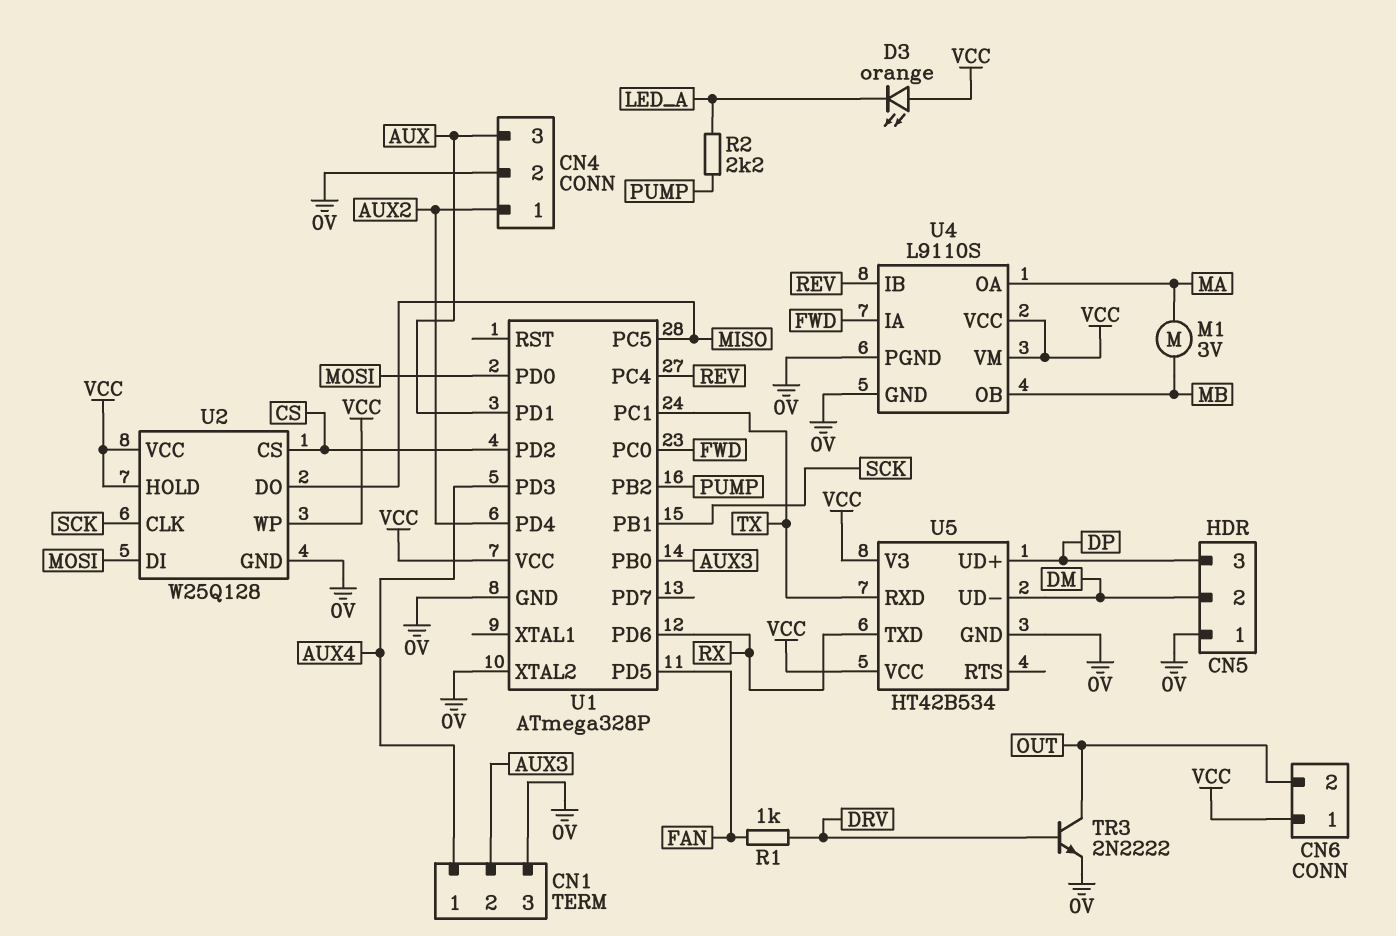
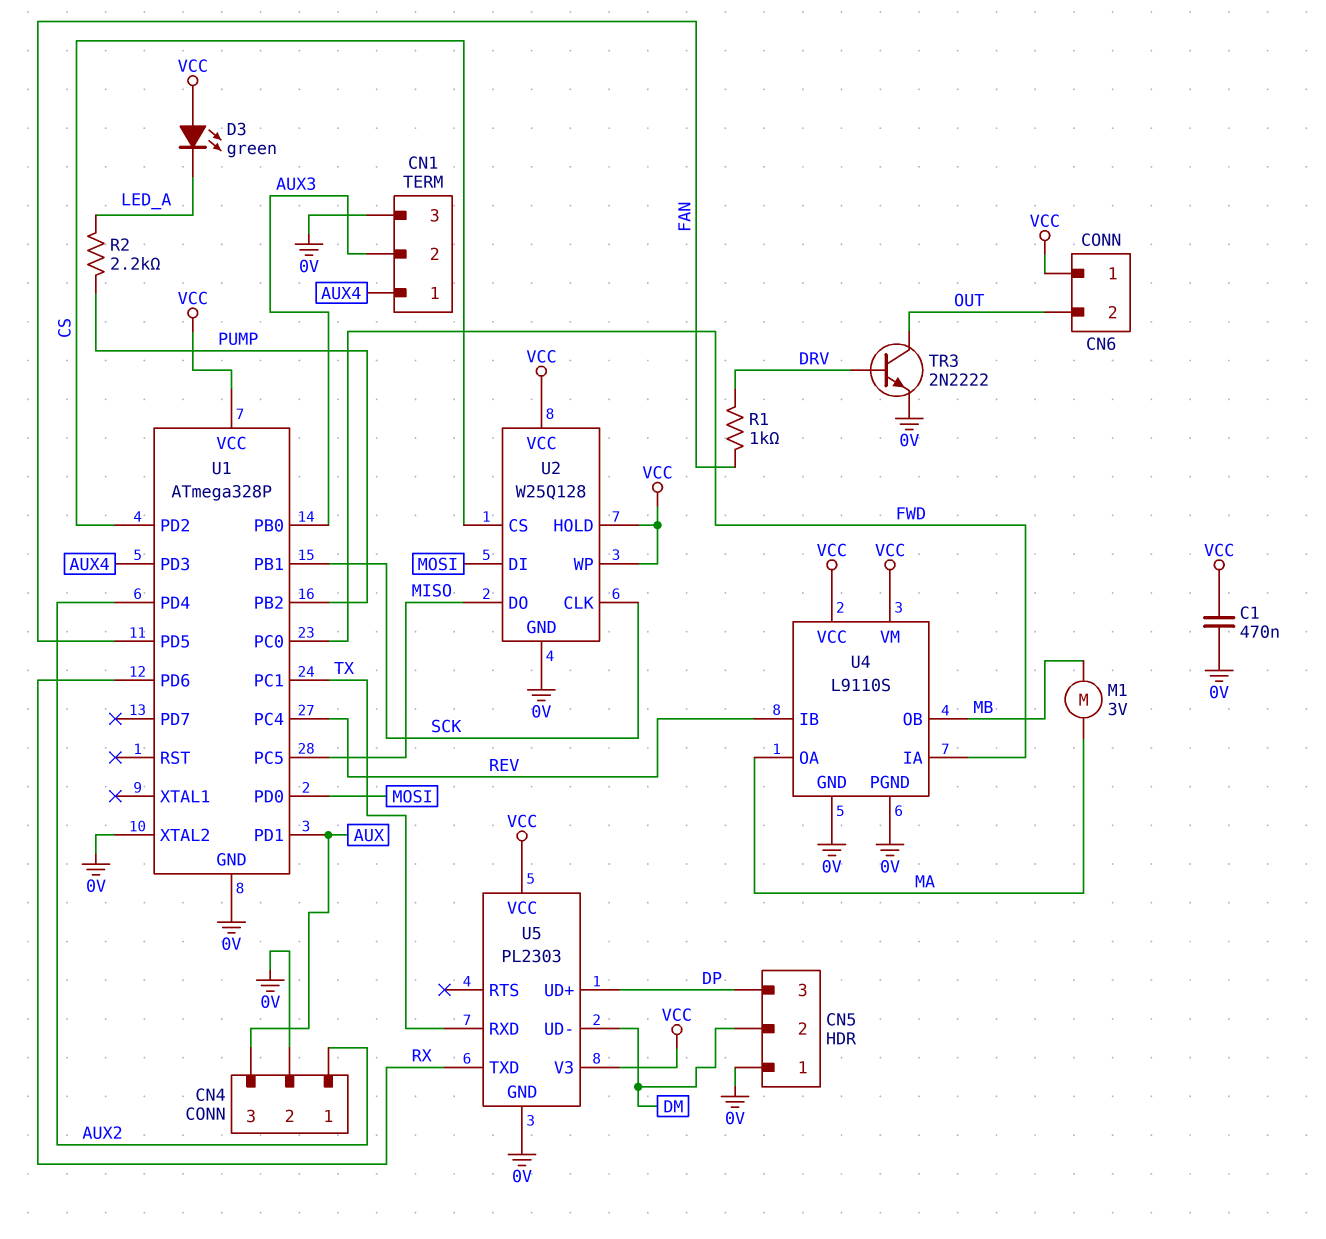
C1: none -> 470nF (0V, VCC)
D3: LED orange (A VCC, K LED_A) -> LED green (A VCC, K LED_A)
U5: HT42B534 -> PL2303

